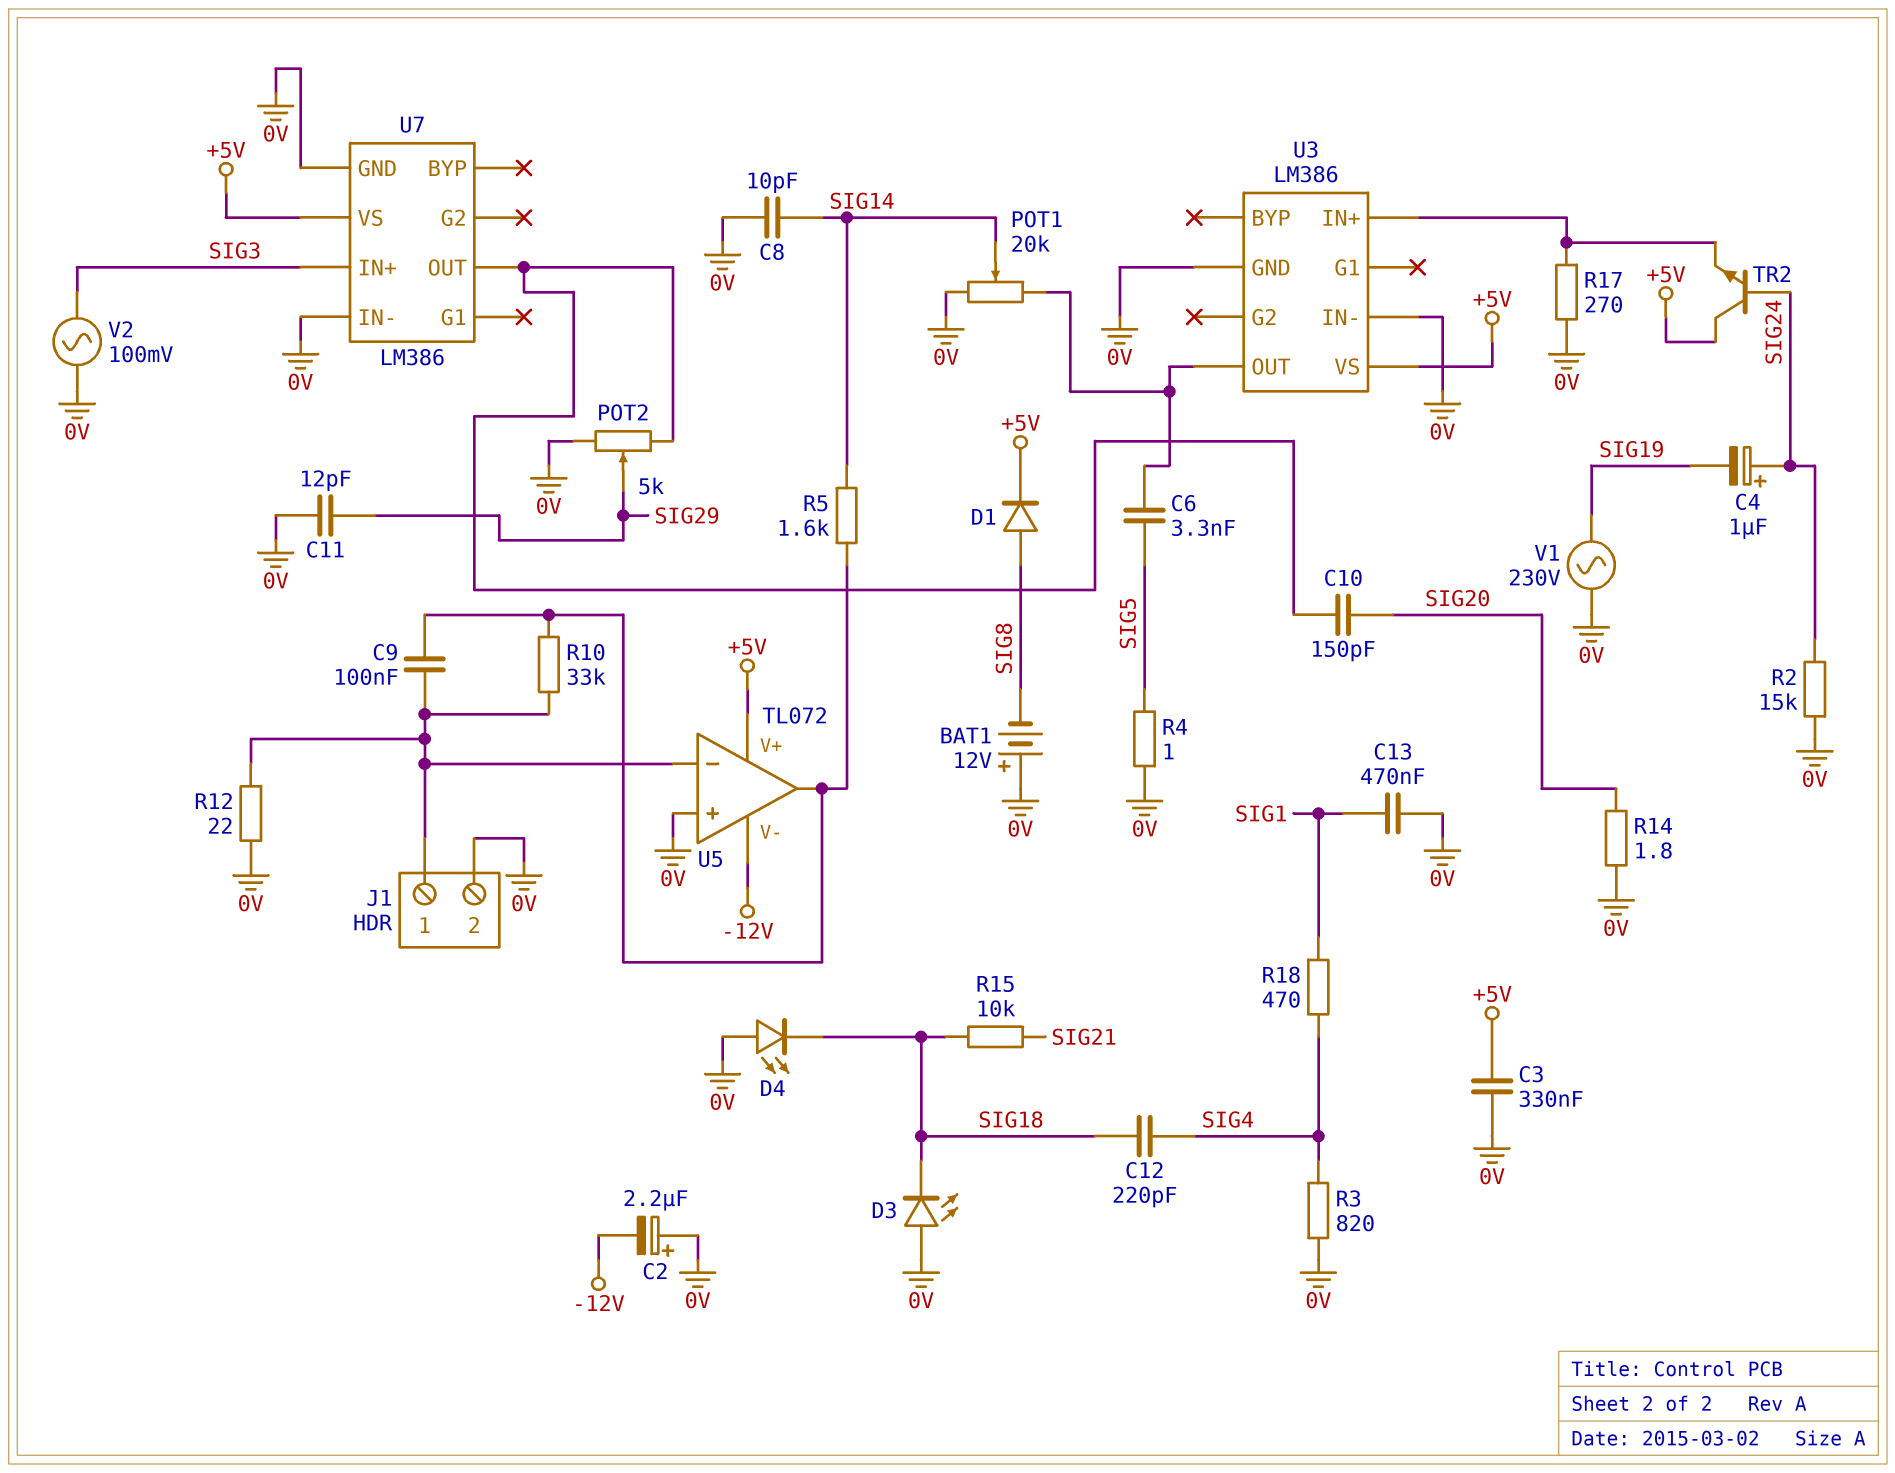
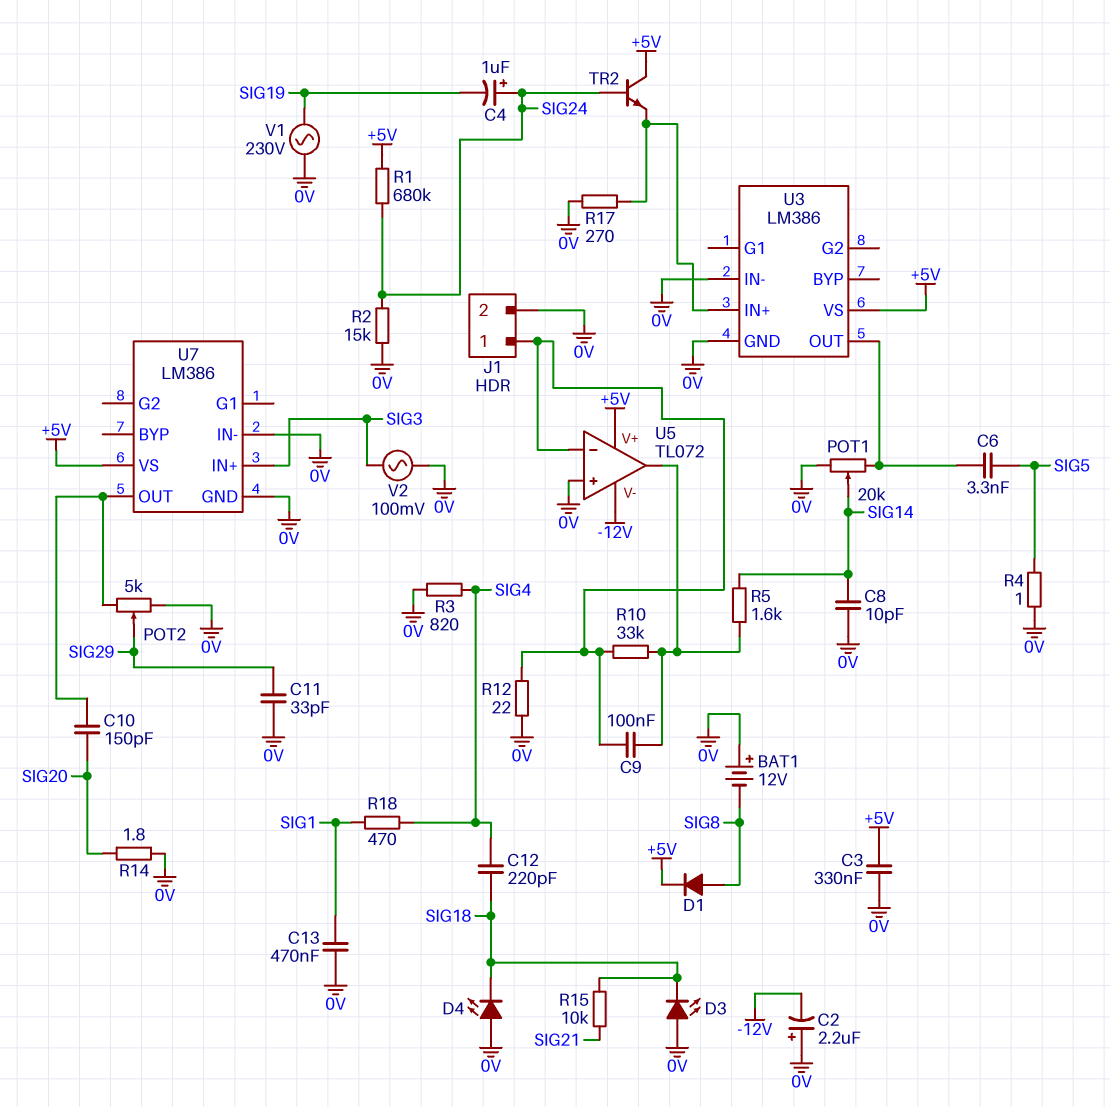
C11: 12pF (0V, SIG29) -> 33pF (0V, SIG29)
R1: none -> 680k (+5V, SIG24)

